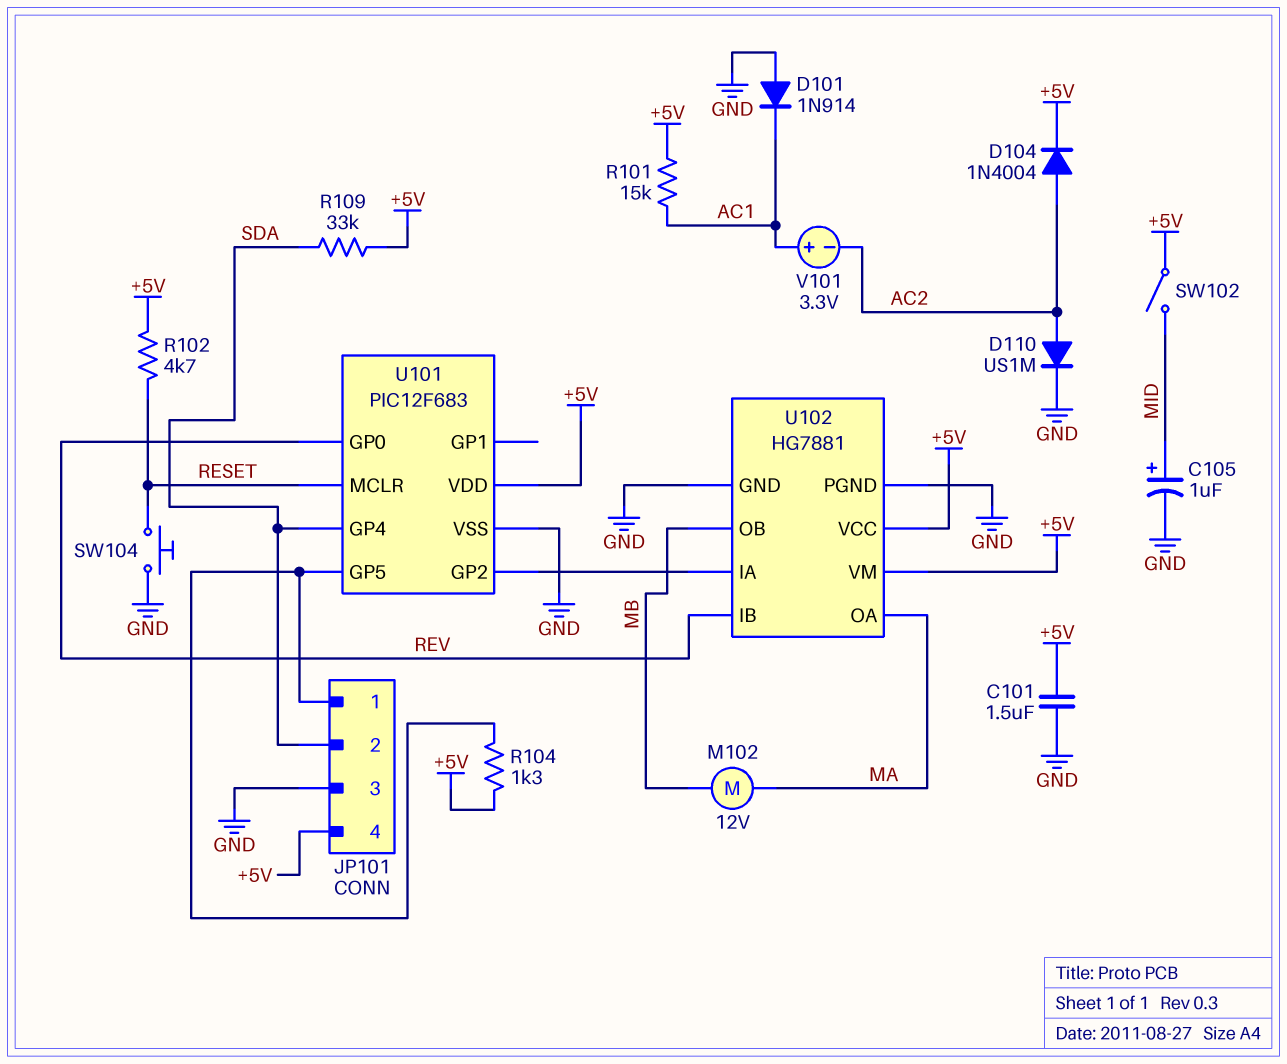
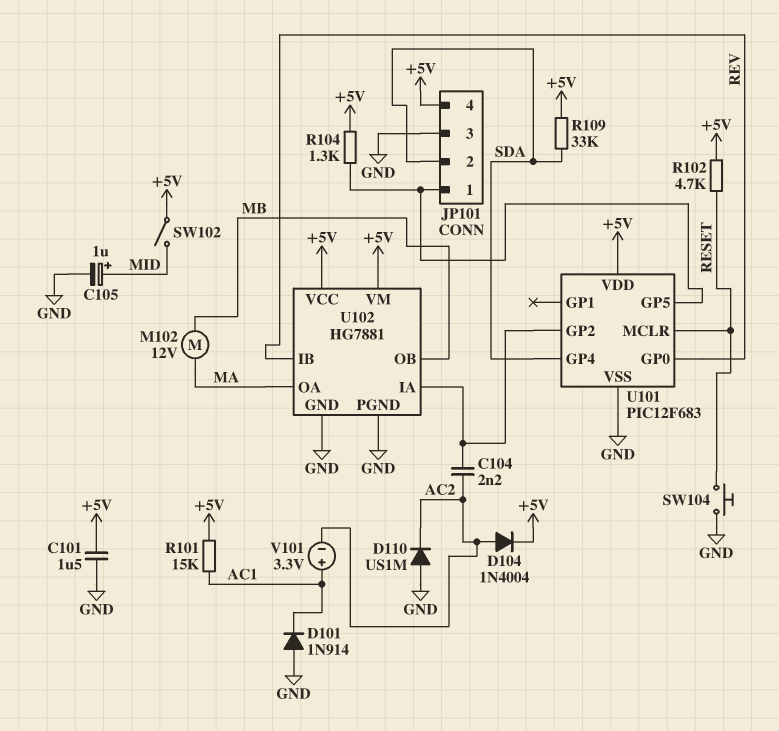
C104: none -> 2.2nF (AC2, U101/GP2)
D110: diode US1M (A AC2, K GND) -> diode US1M (A GND, K AC2)

